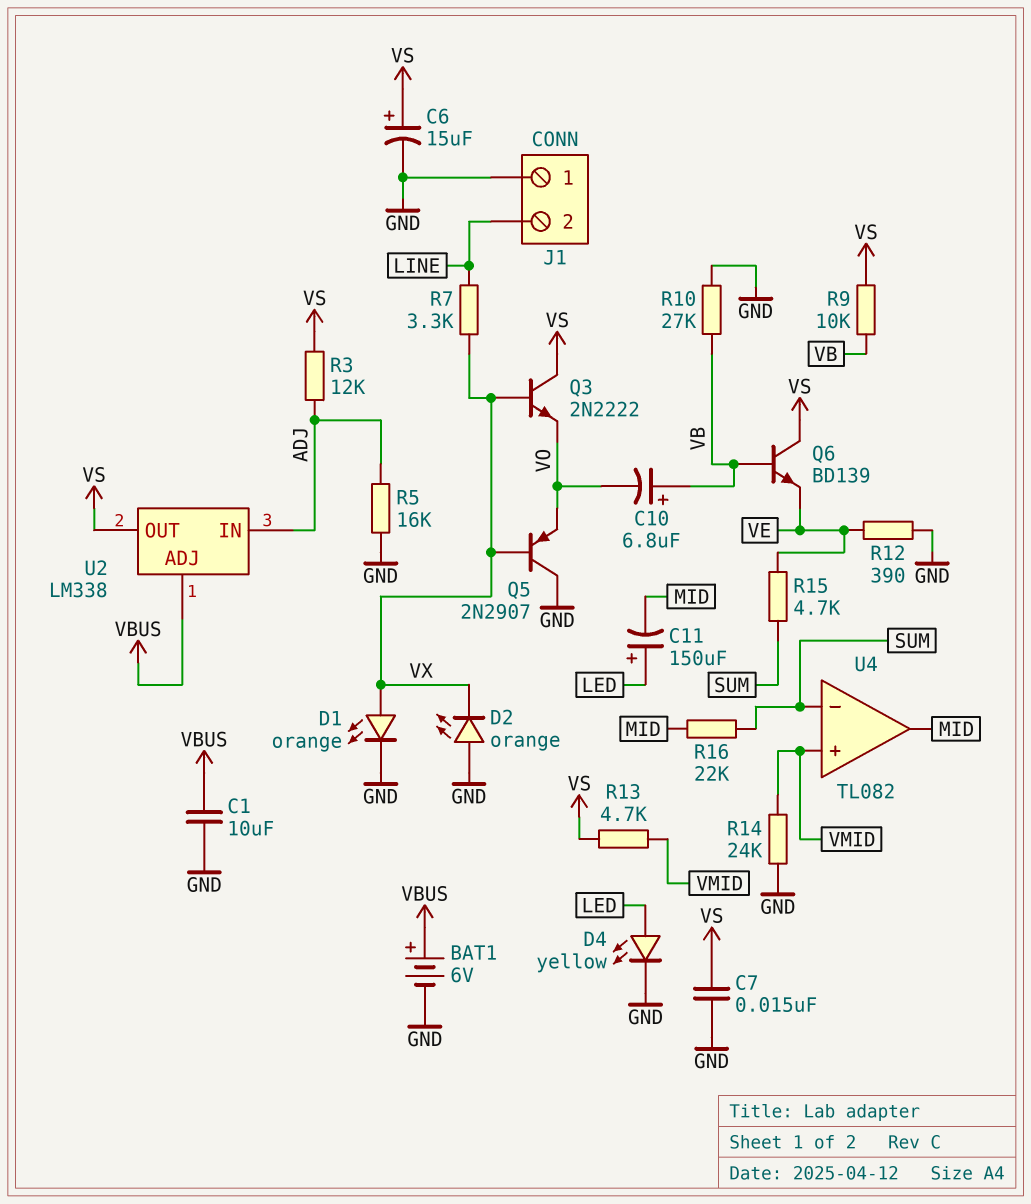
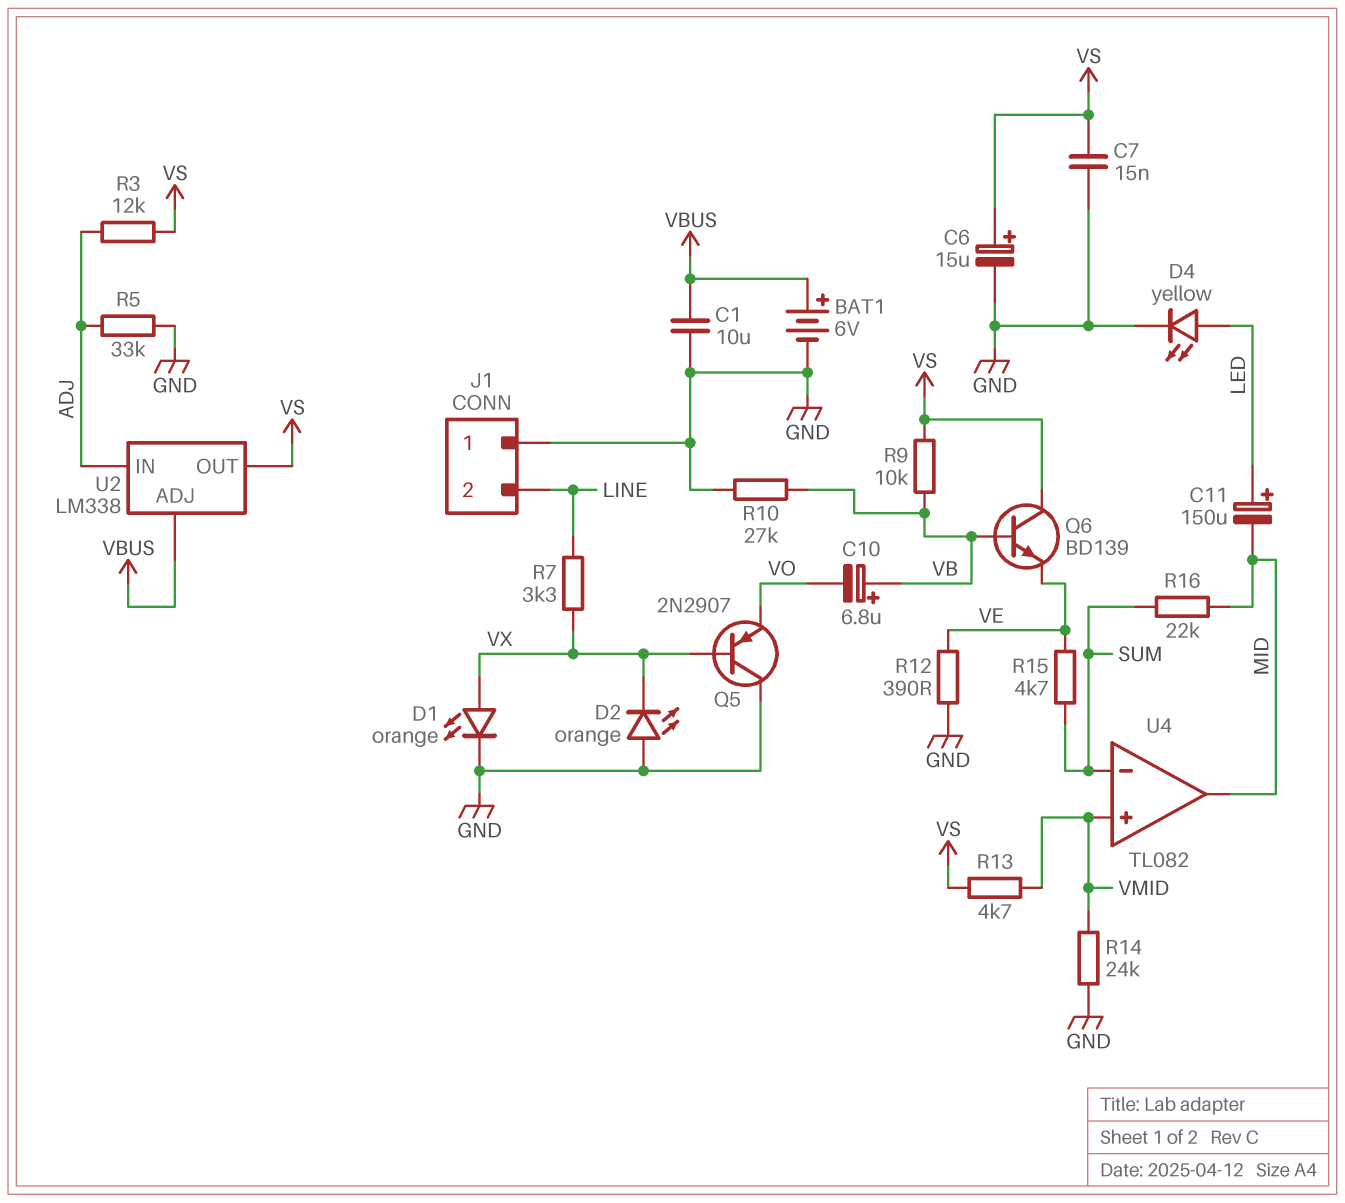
Q3: NPN 2N2222 (B VX, C VS, E VO) -> none
R5: 16k (ADJ, GND) -> 33k (ADJ, GND)

